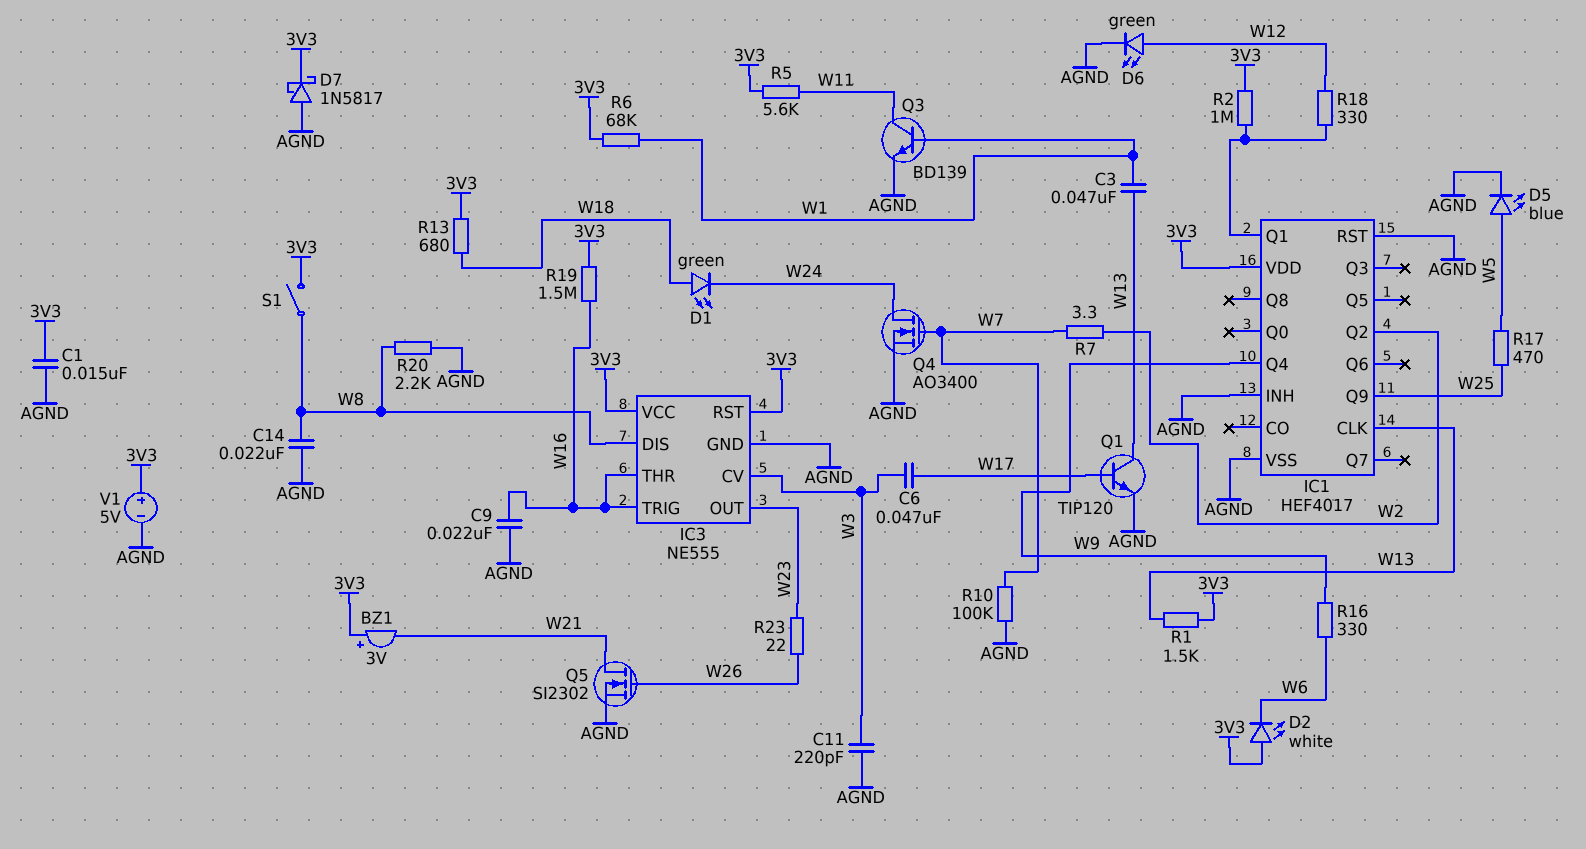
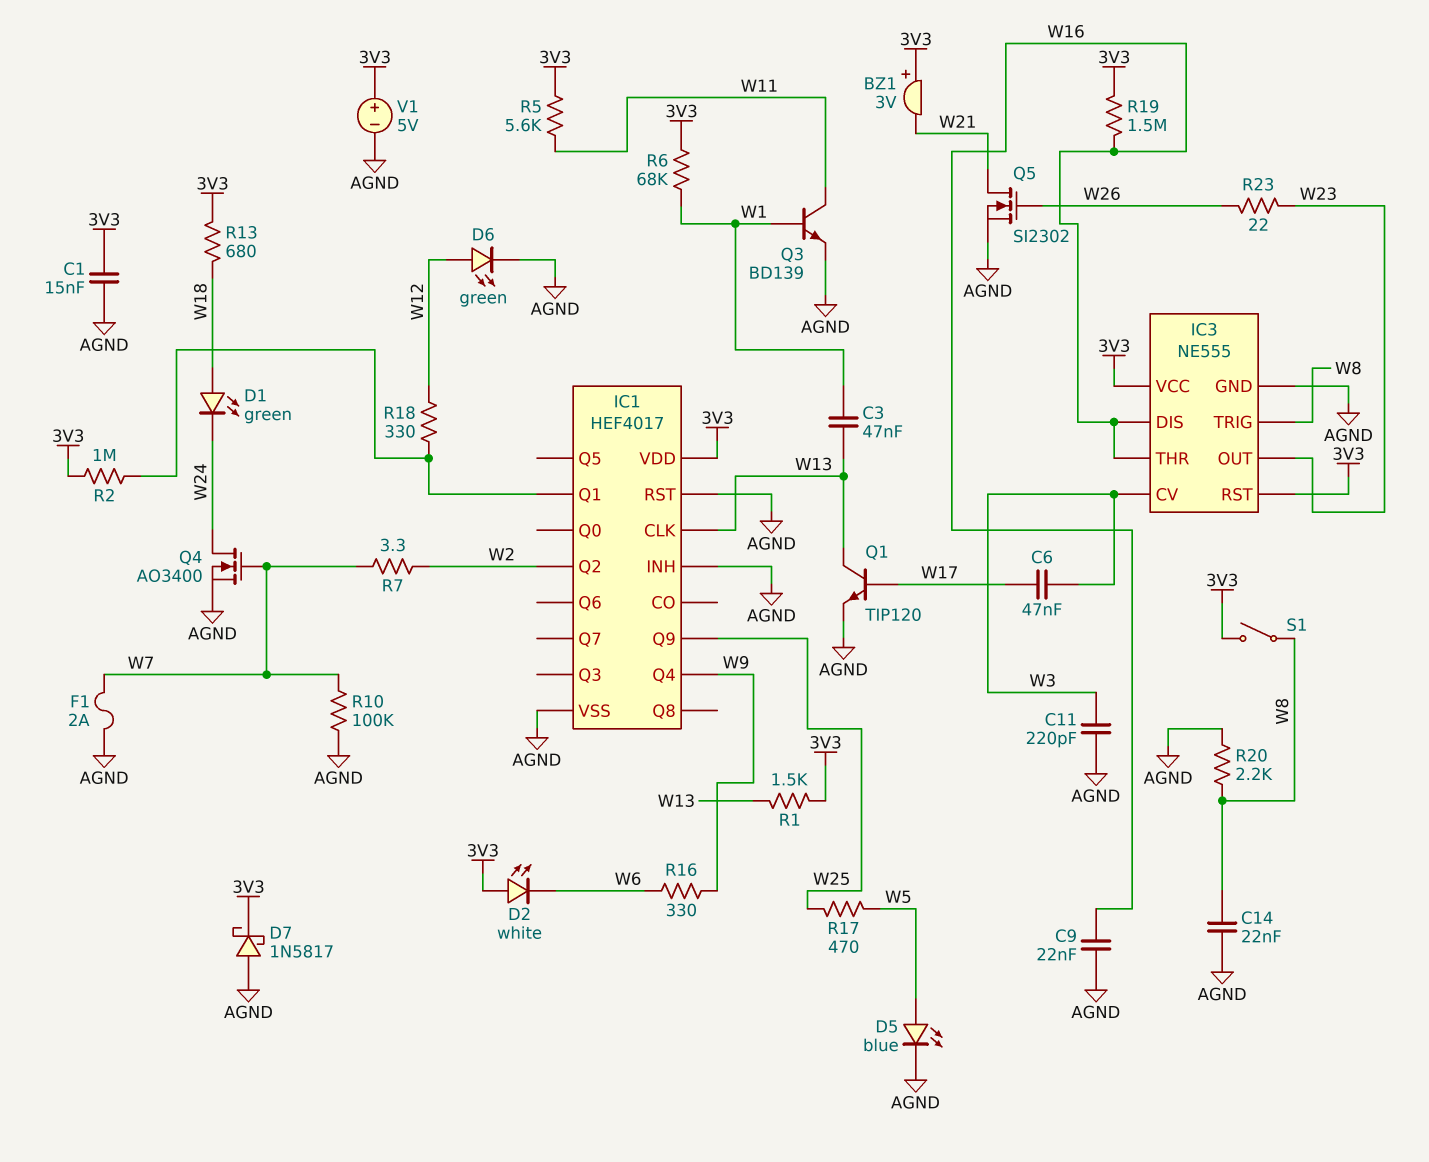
F1: none -> 2A (AGND, W7)
IC3 pin DIS: W8 -> W16
IC3 pin TRIG: W16 -> W8

